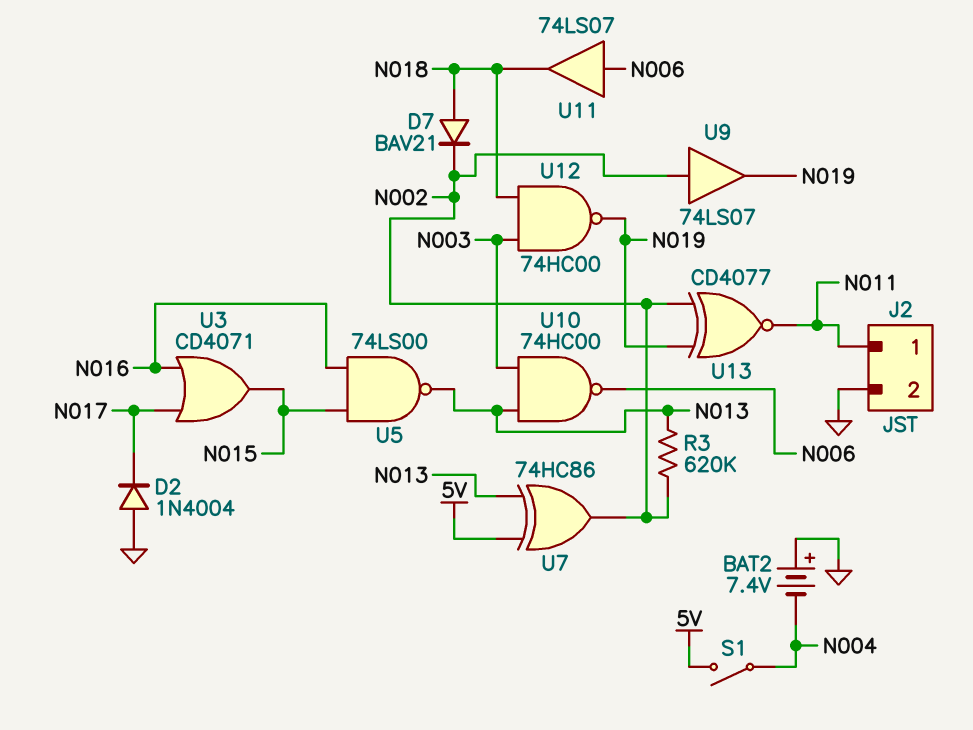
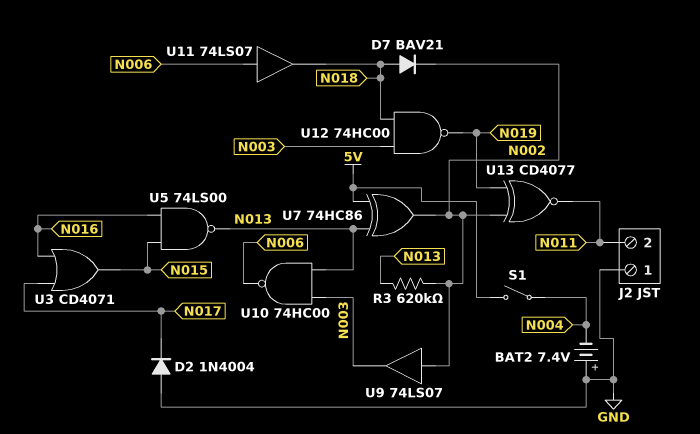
J2 pin 1: N011 -> GND
J2 pin 2: GND -> N011
U9: buffer 74LS07 (in N002, out N019) -> buffer 74LS07 (in N002, out N003)

